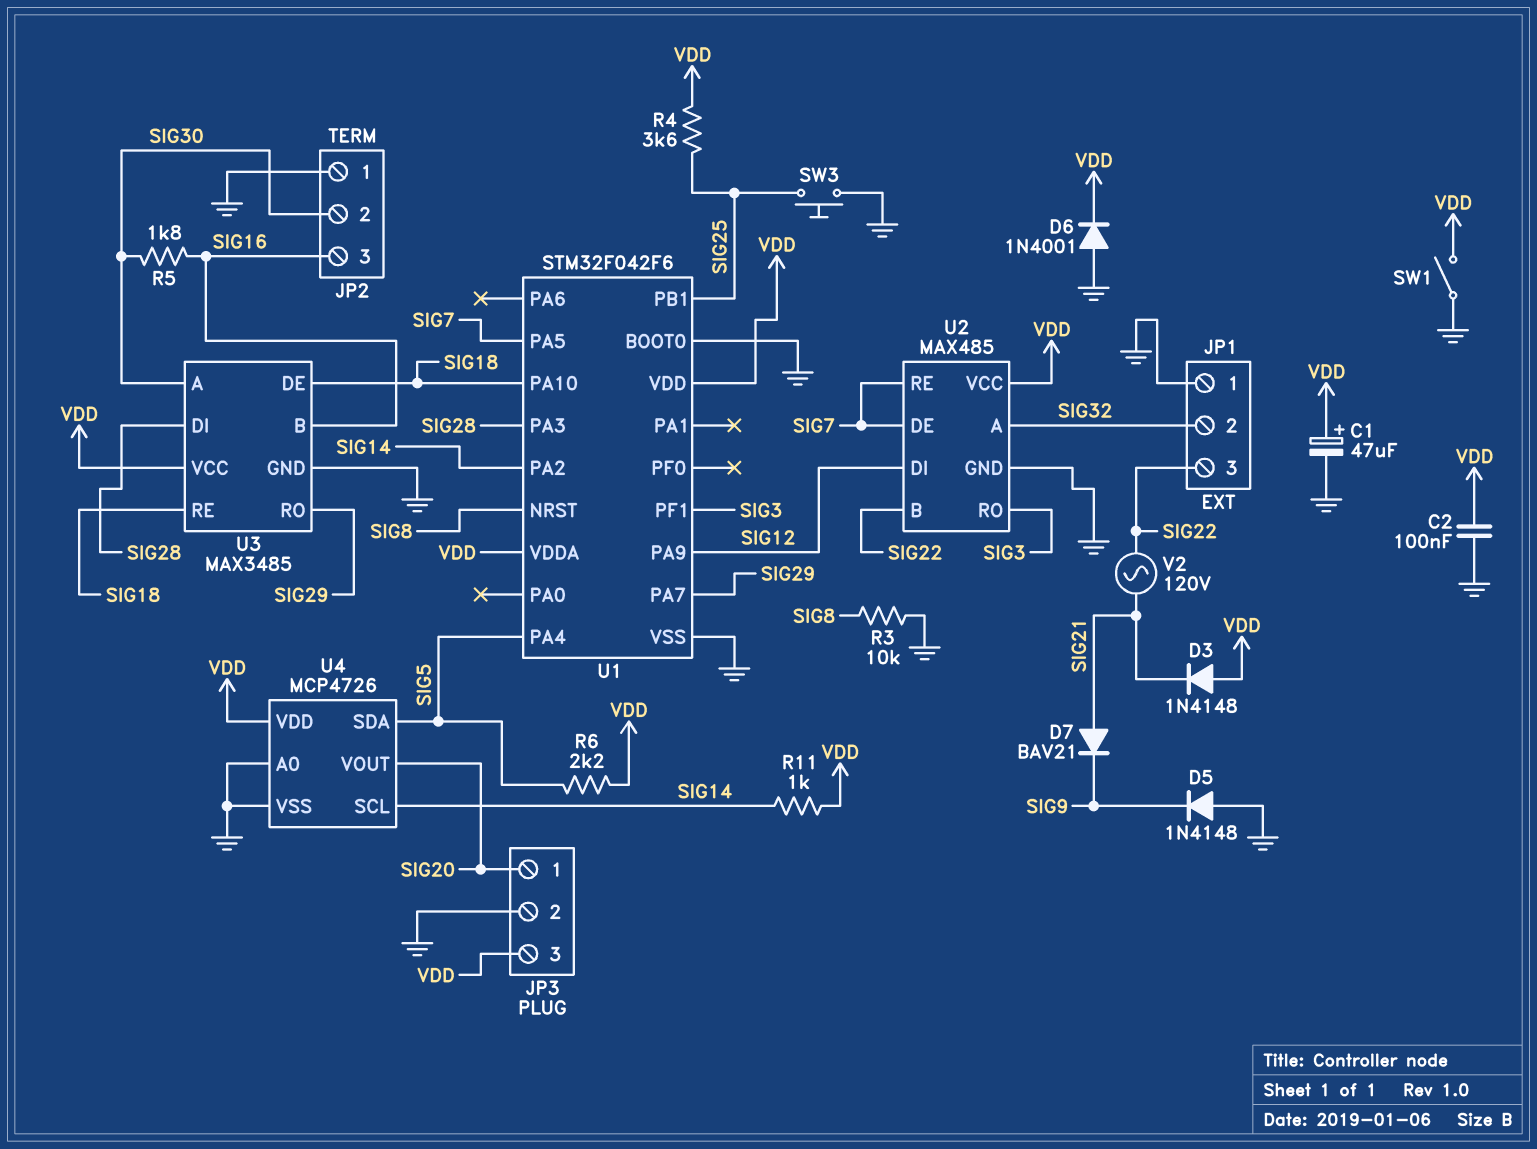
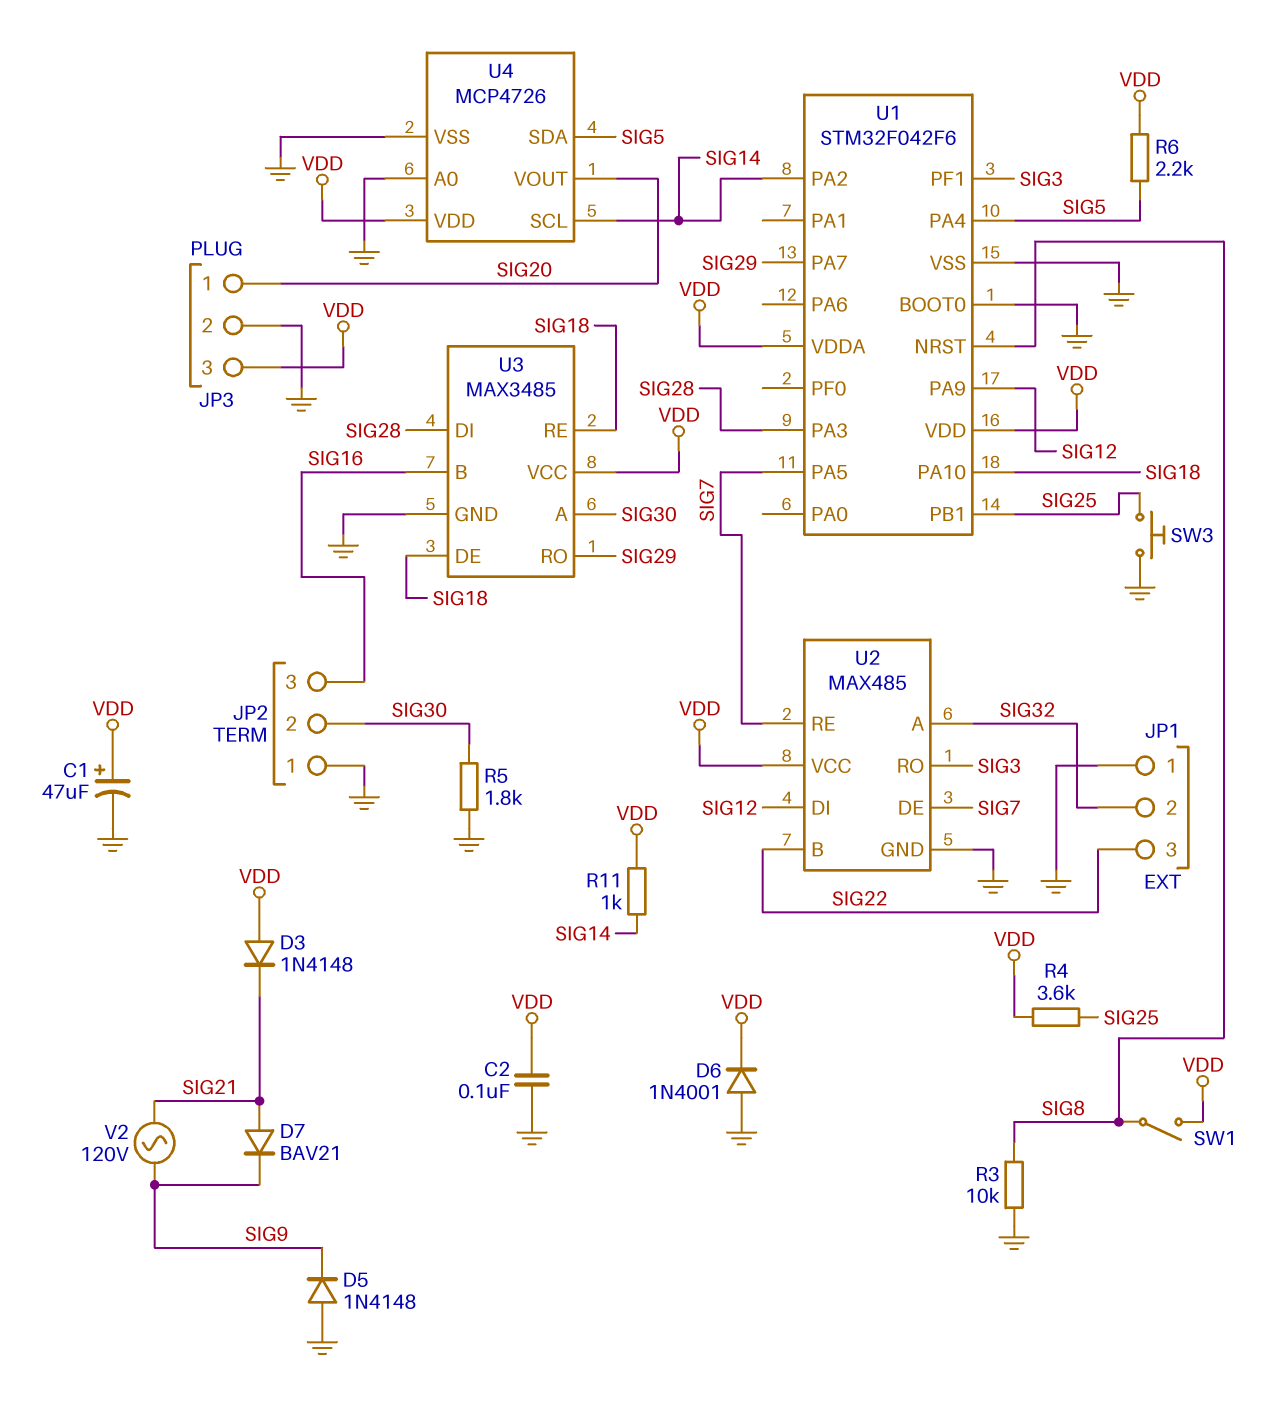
R5: 1.8k (SIG16, SIG30) -> 1.8k (GND, SIG30)
SW1: switch (GND, VDD) -> switch (SIG8, VDD)
V2: AC 120V (SIG21, SIG22) -> AC 120V (SIG9, SIG21)

